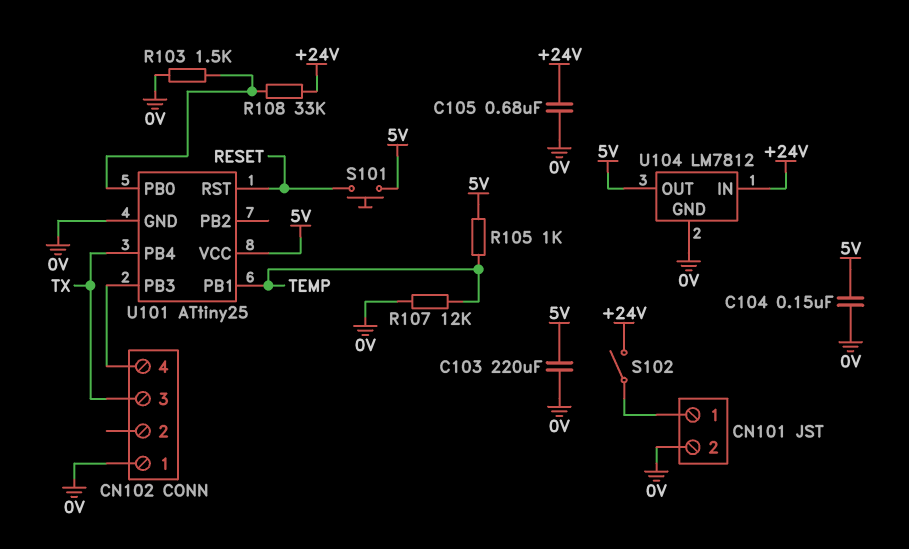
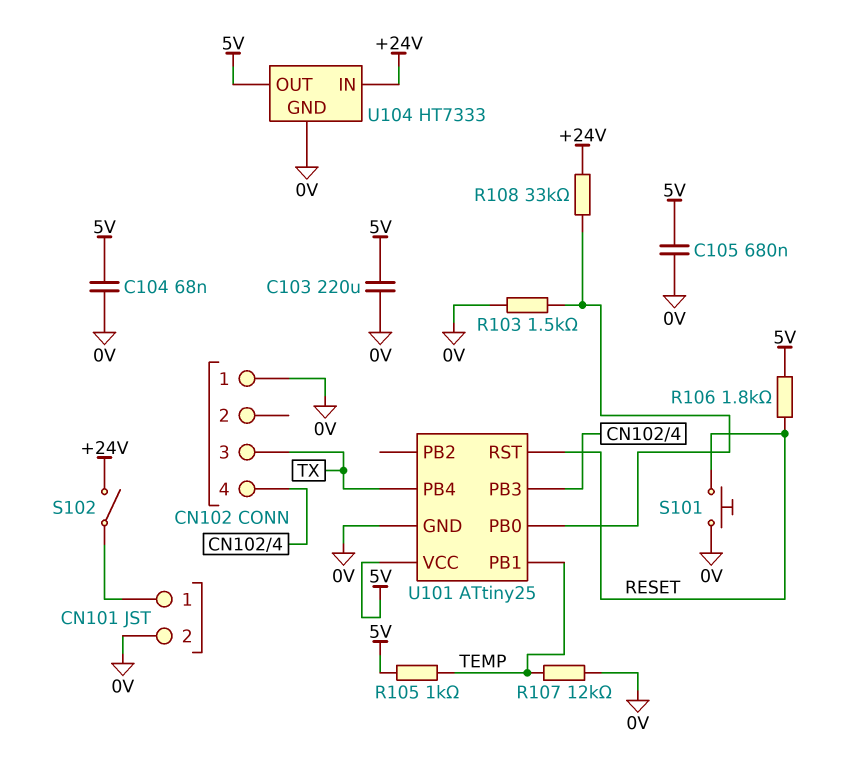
C104: 150nF (0V, 5V) -> 68nF (0V, 5V)
C105: 680nF (+24V, 0V) -> 680nF (0V, 5V)
R106: none -> 1.8k (5V, RESET)
S101: button (5V, RESET) -> button (0V, RESET)
U104: LM7812 -> HT7333

